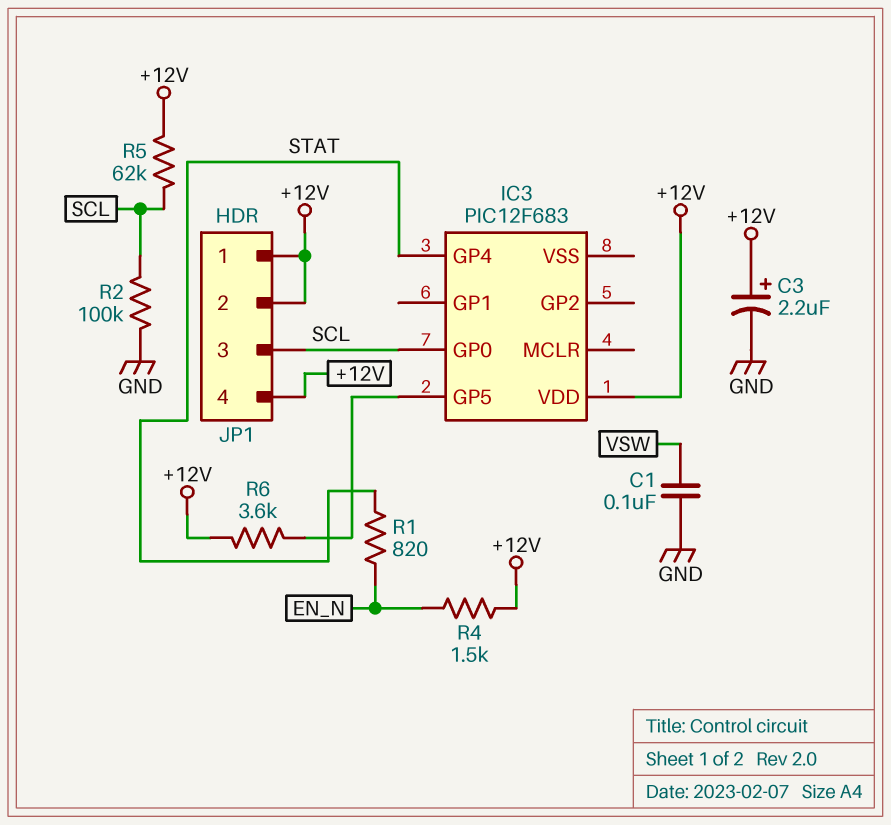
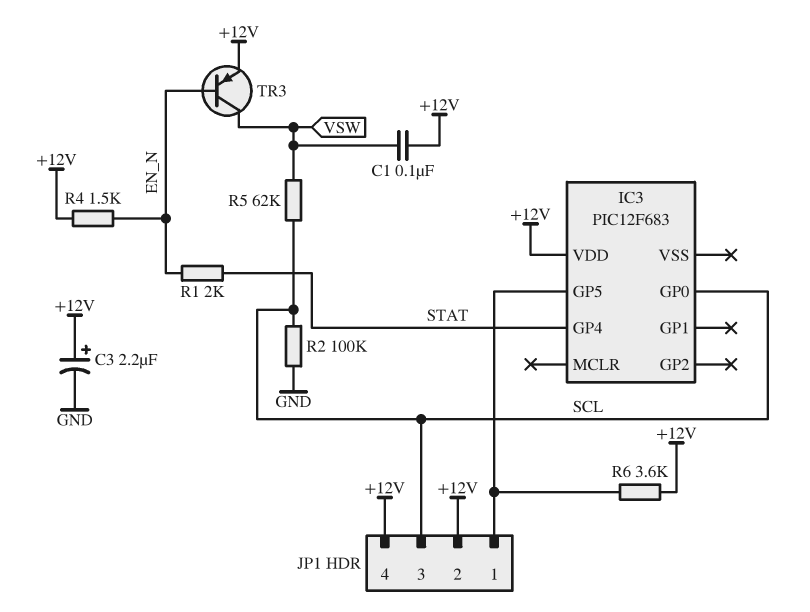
C1: 100nF (GND, VSW) -> 100nF (+12V, VSW)
JP1 pin 1: +12V -> IC3/GP5
R1: 820 (EN_N, STAT) -> 2k (EN_N, STAT)
R5: 62k (+12V, SCL) -> 62k (SCL, VSW)
TR3: none -> PNP (B EN_N, C VSW, E +12V)

